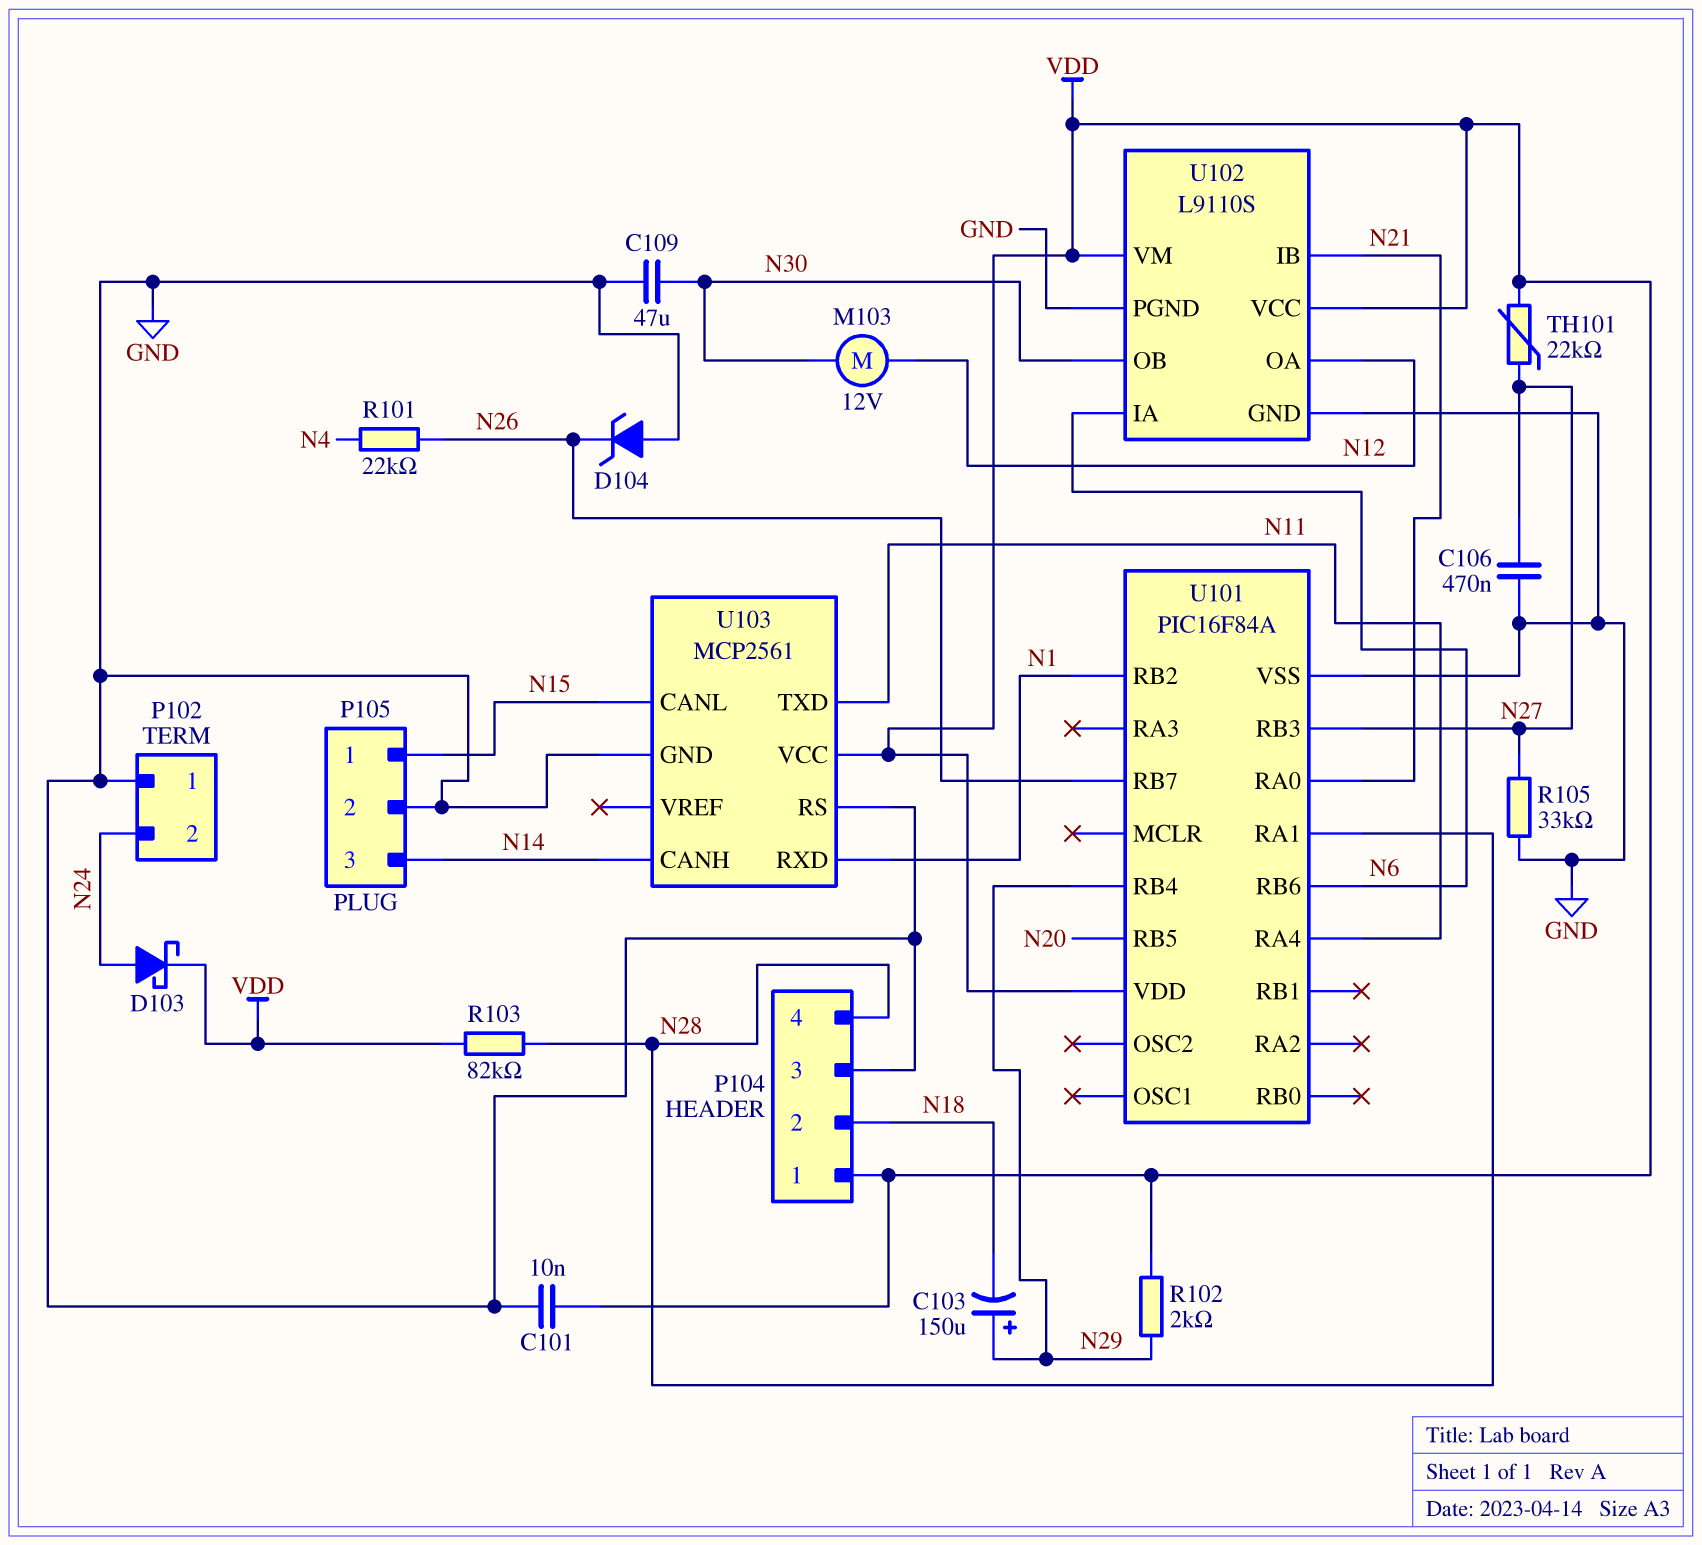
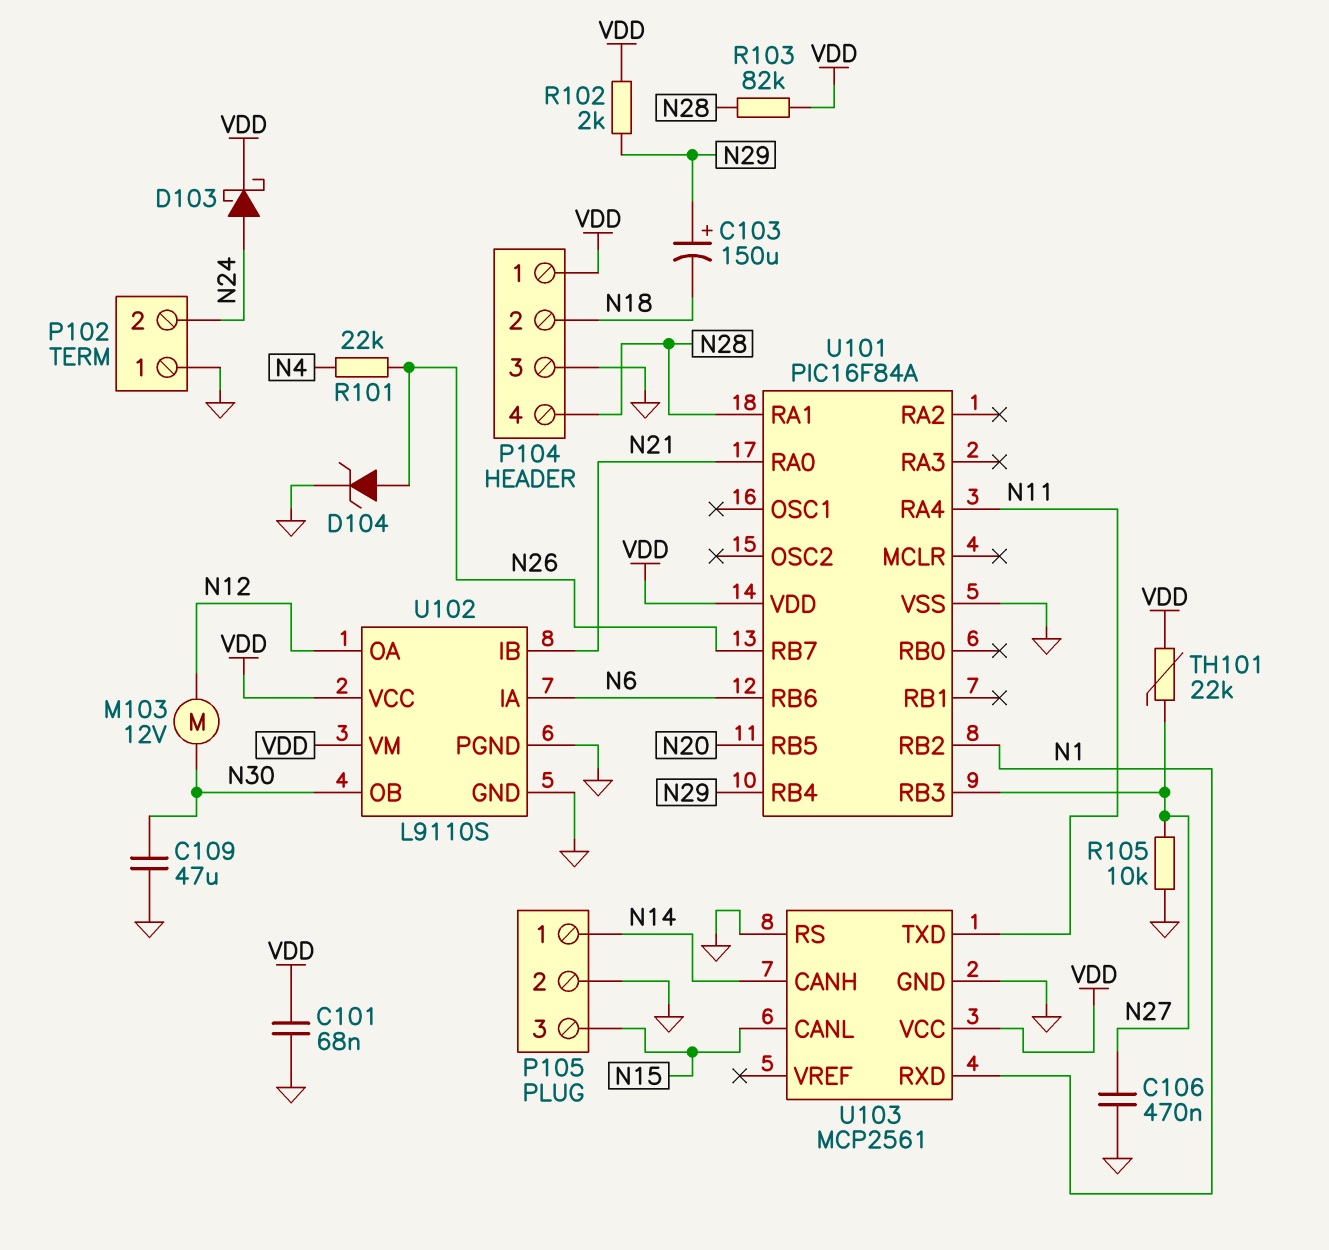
C101: 10nF (GND, VDD) -> 68nF (GND, VDD)
D104: zener (A GND, K N26) -> zener (A N26, K GND)
P105 pin 1: N15 -> N14
P105 pin 3: N14 -> N15
R105: 33k (GND, N27) -> 10k (GND, N27)

